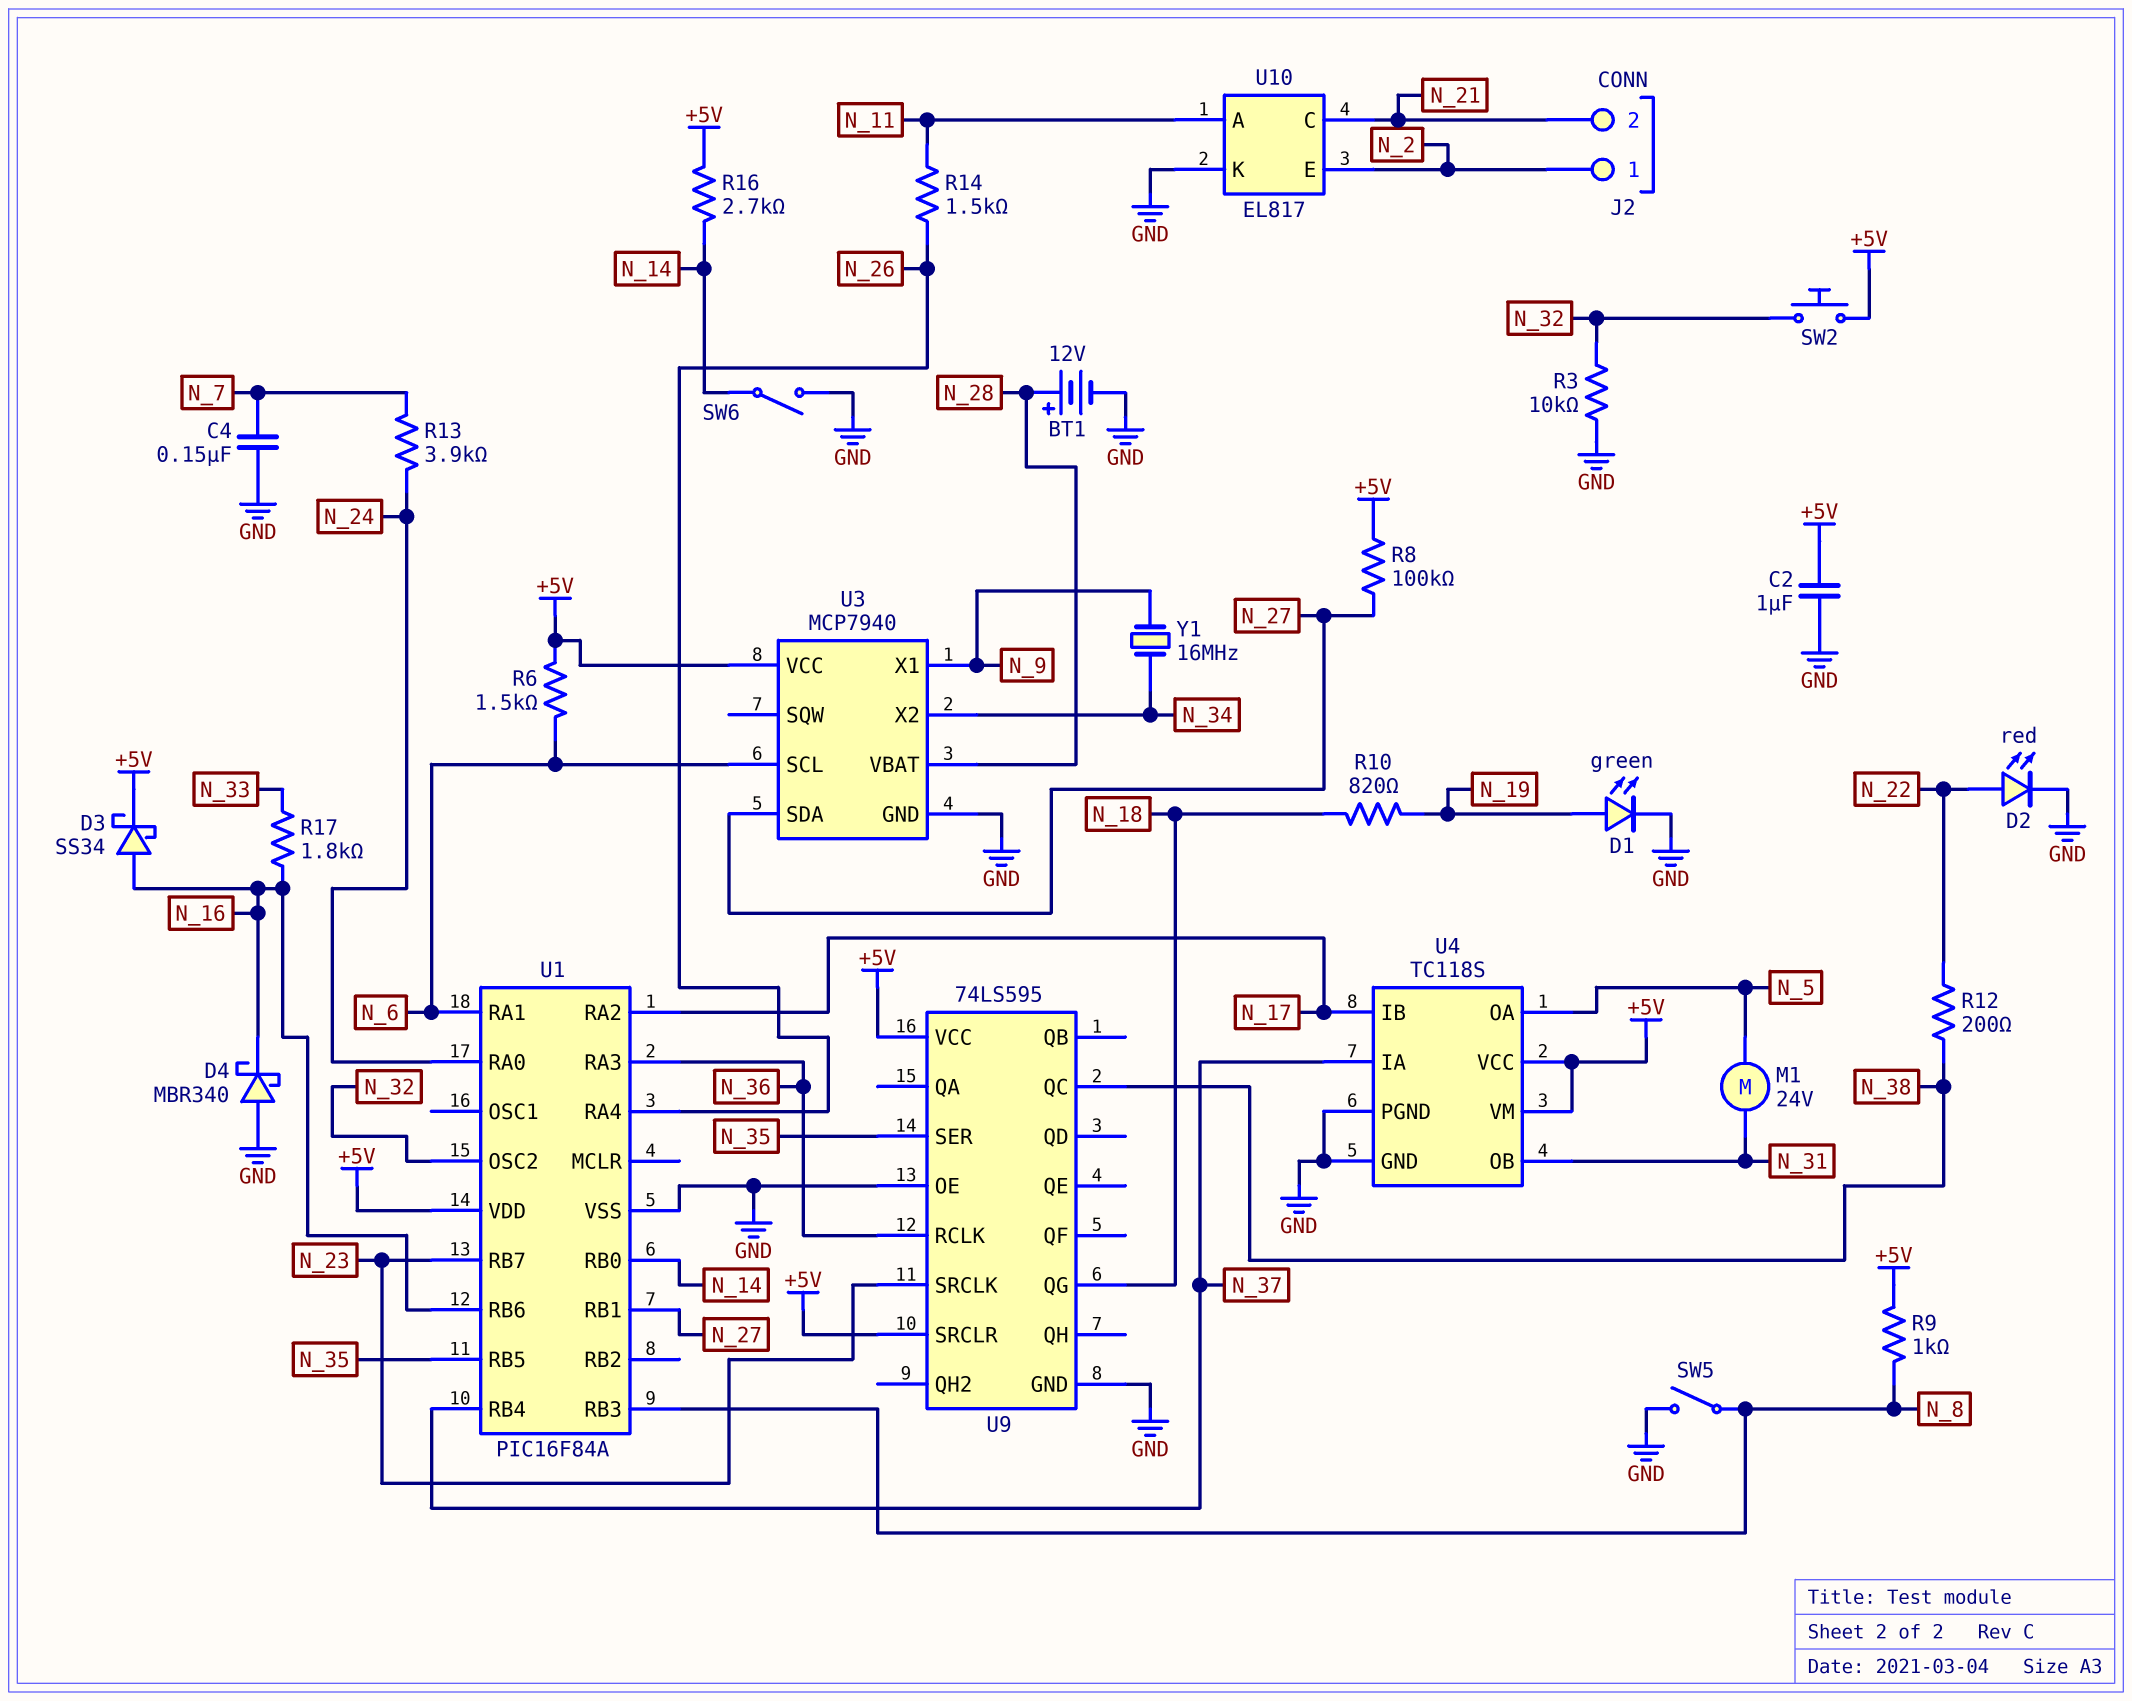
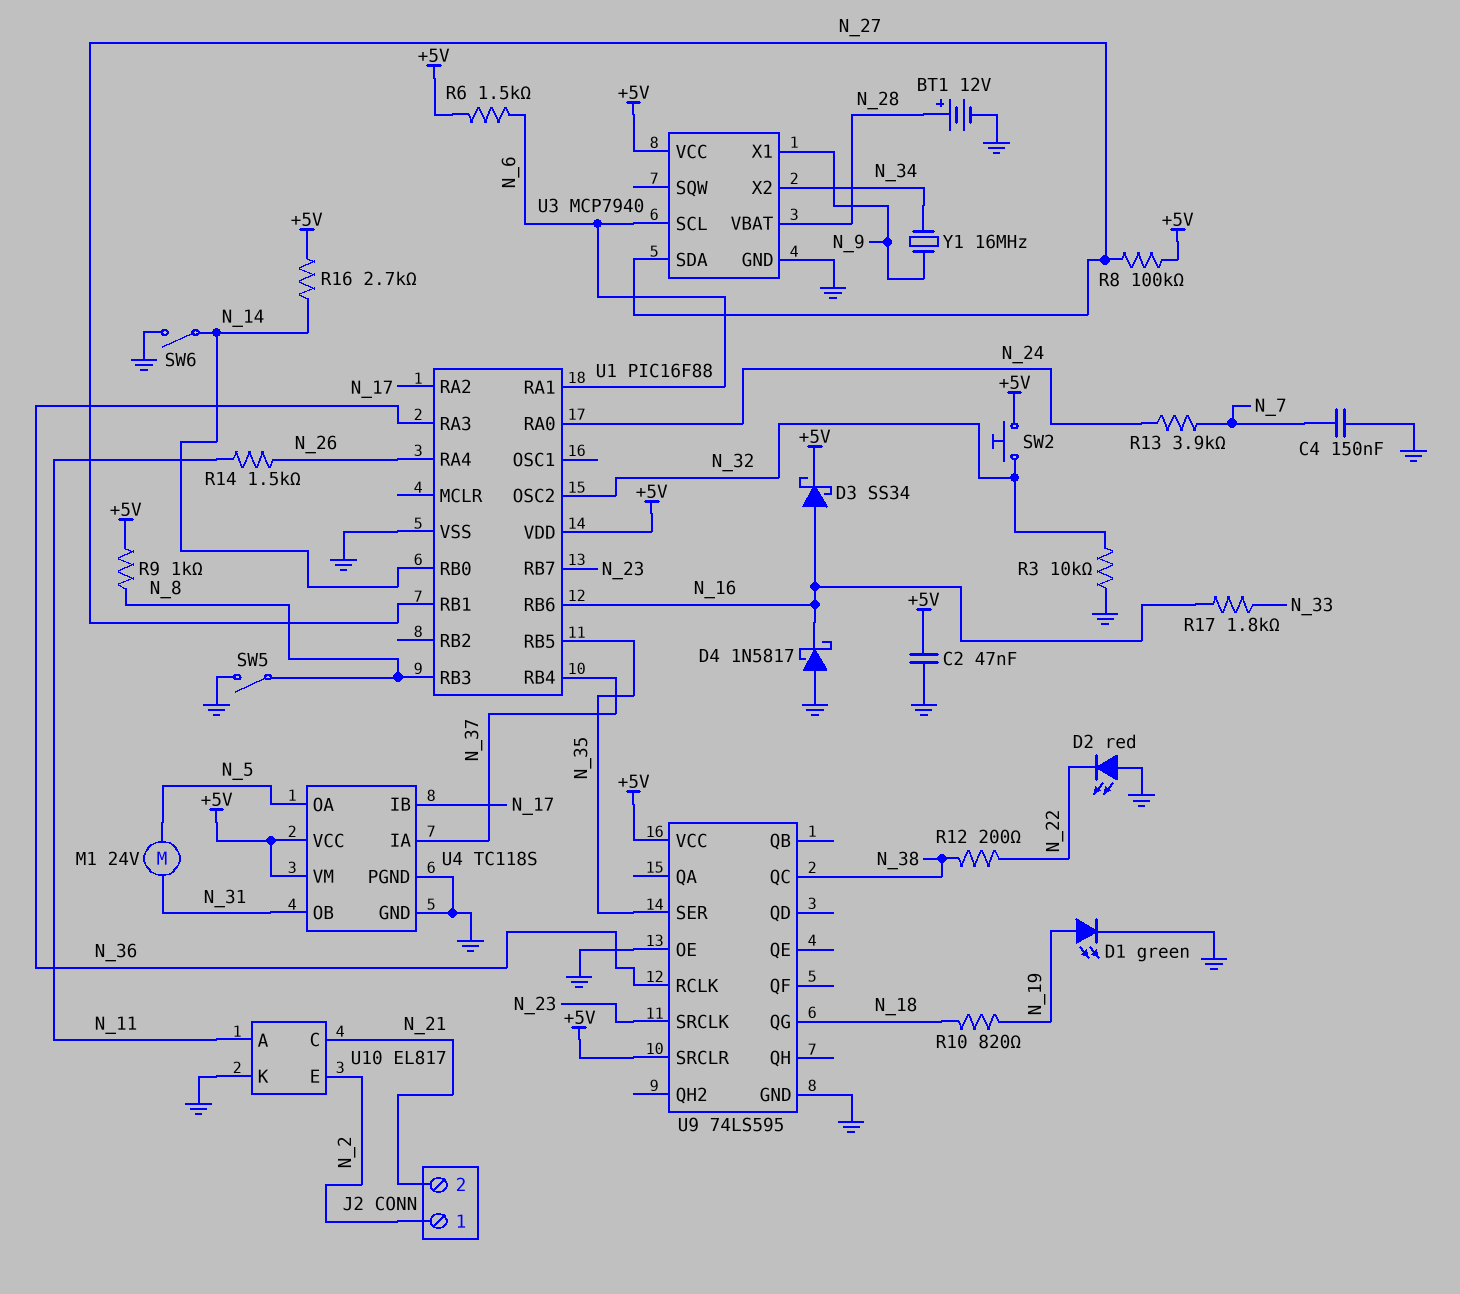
C2: 1uF (+5V, GND) -> 47nF (+5V, GND)
D2: LED red (A N_22, K GND) -> LED red (A GND, K N_22)
D4: schottky MBR340 (A GND, K N_16) -> schottky 1N5817 (A GND, K N_16)
U1: PIC16F84A -> PIC16F88

